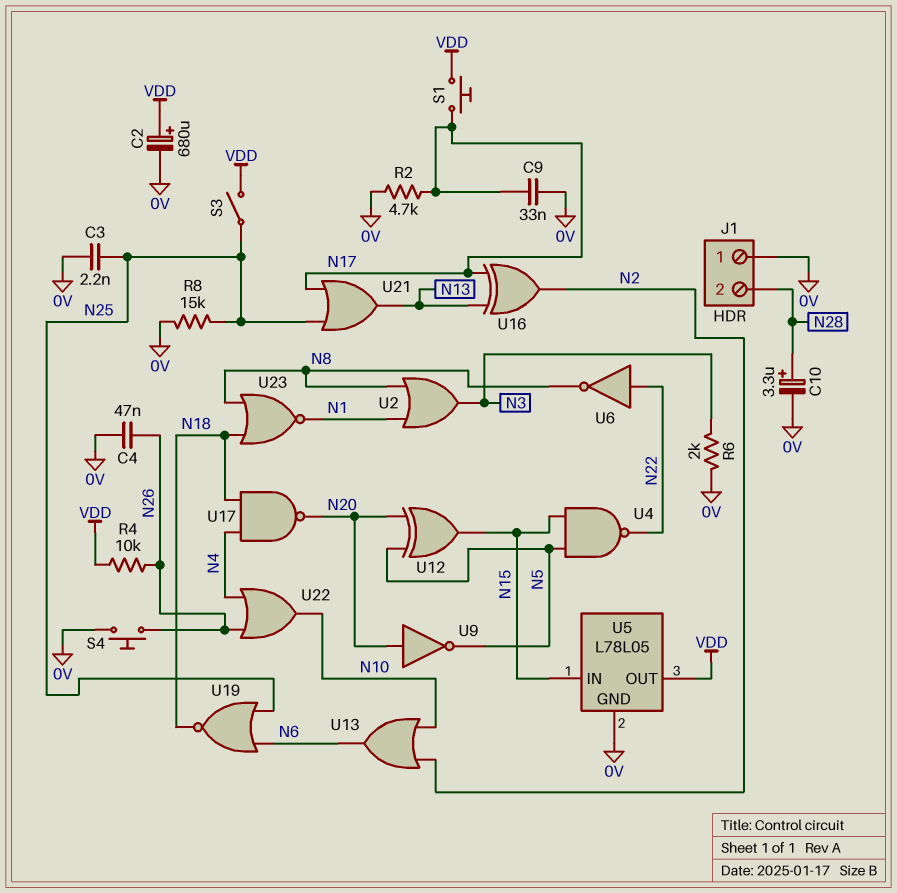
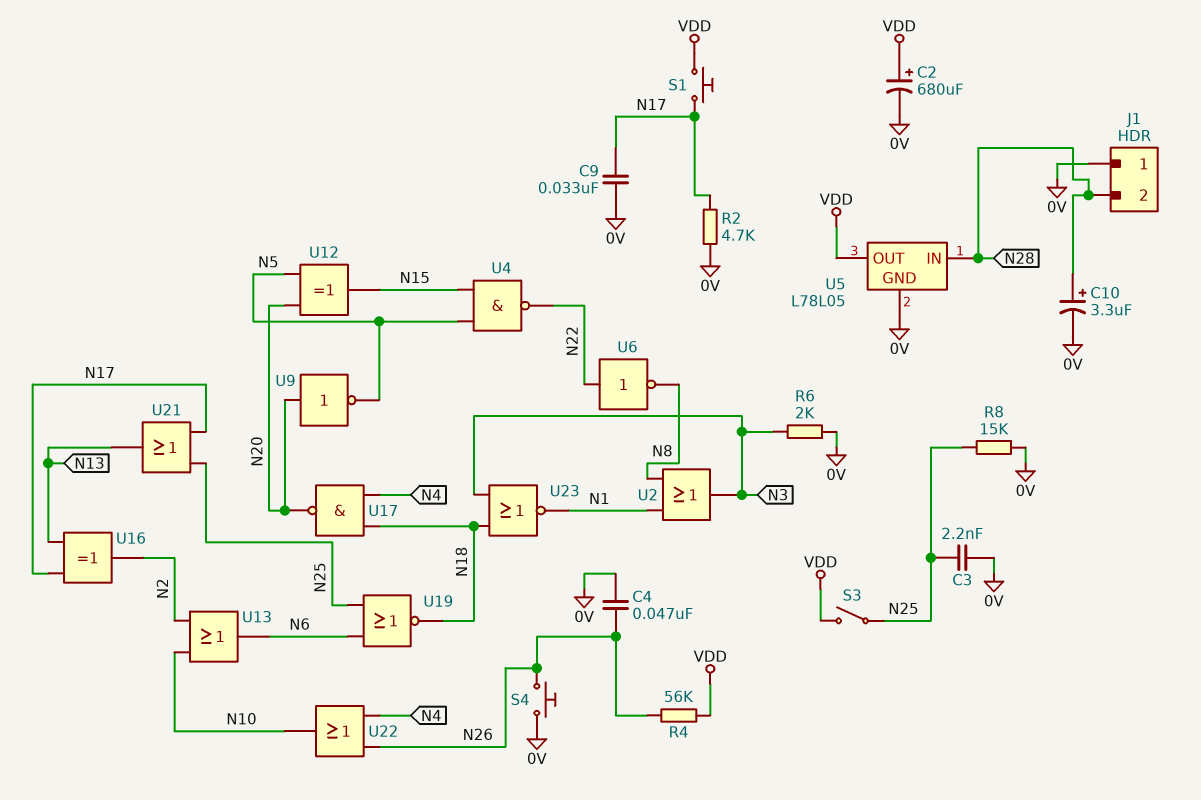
R4: 10k (N26, VDD) -> 56k (N26, VDD)
U5 pin IN: N15 -> N28
U23: NOR (in N8, in N18, out N1) -> NOR (in N3, in N18, out N1)

